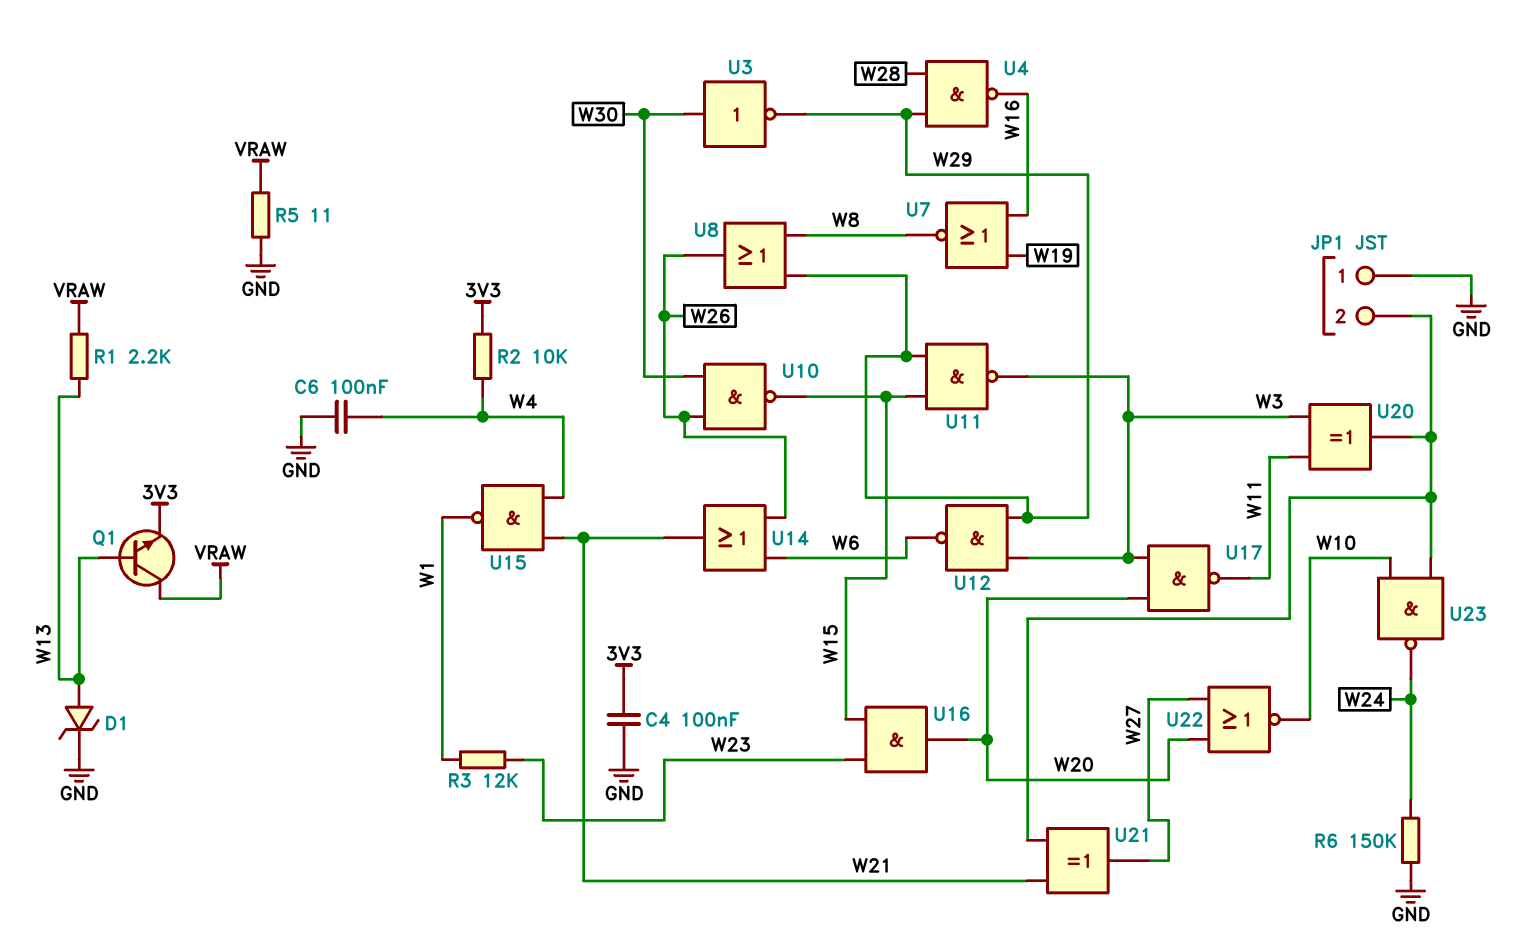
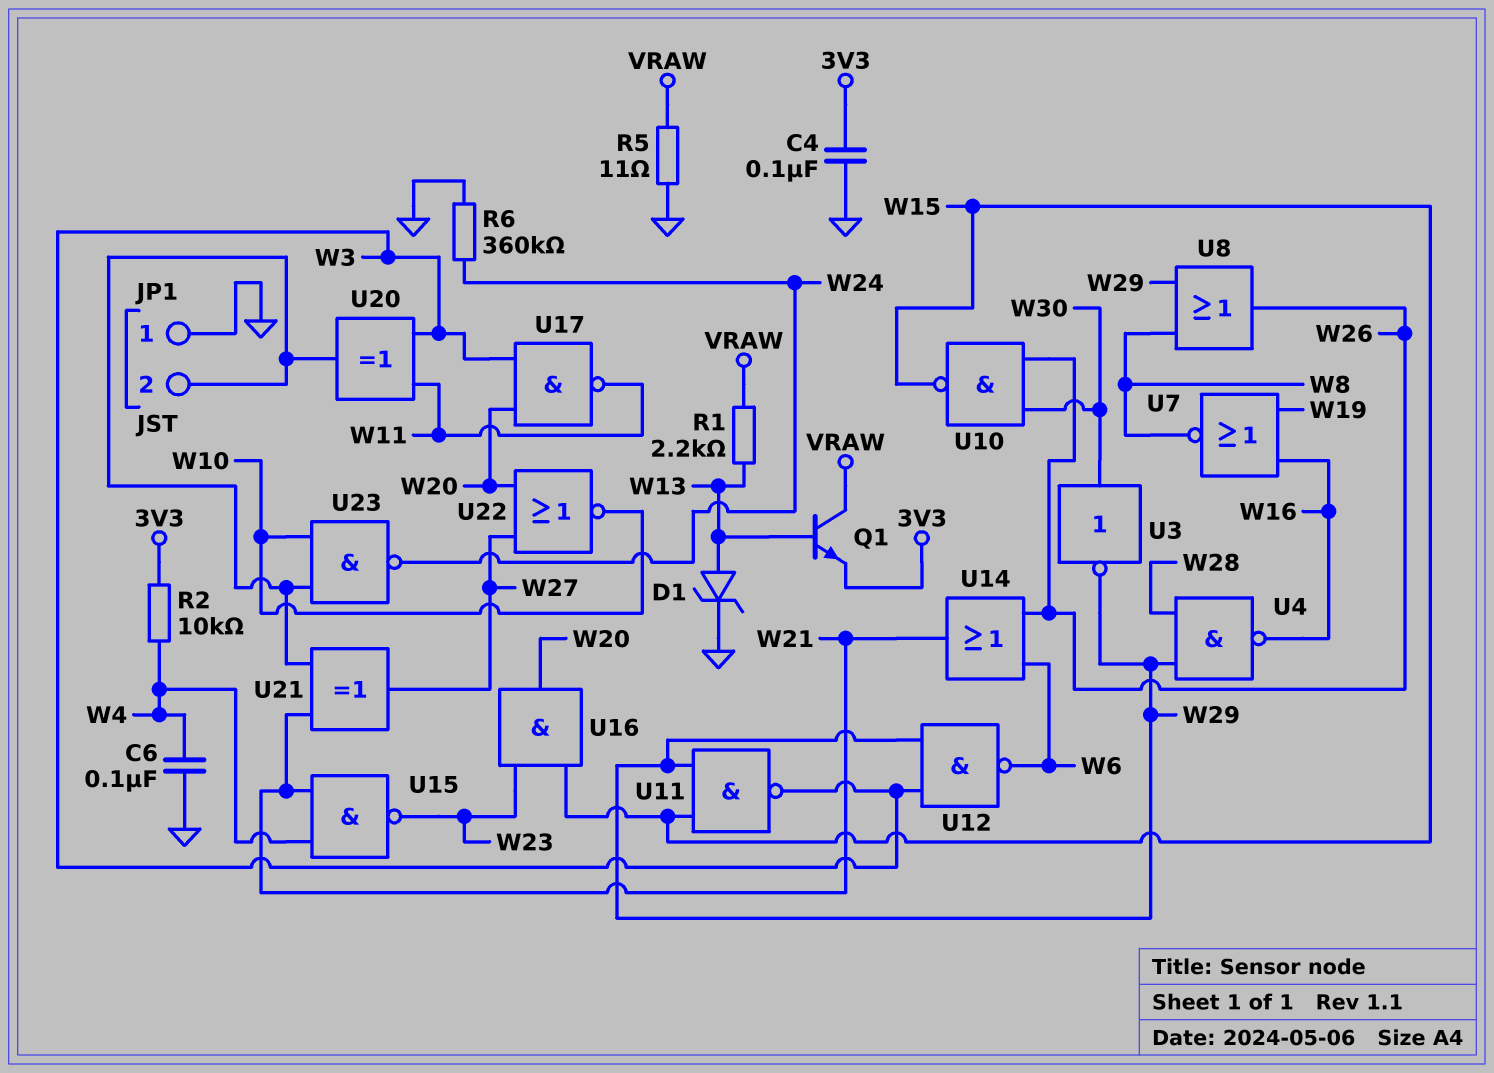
R3: 12k (W1, W23) -> none
R6: 150k (GND, W24) -> 360k (GND, W24)
U15: NAND (in W4, in W21, out W1) -> NAND (in W4, in W21, out W23)

